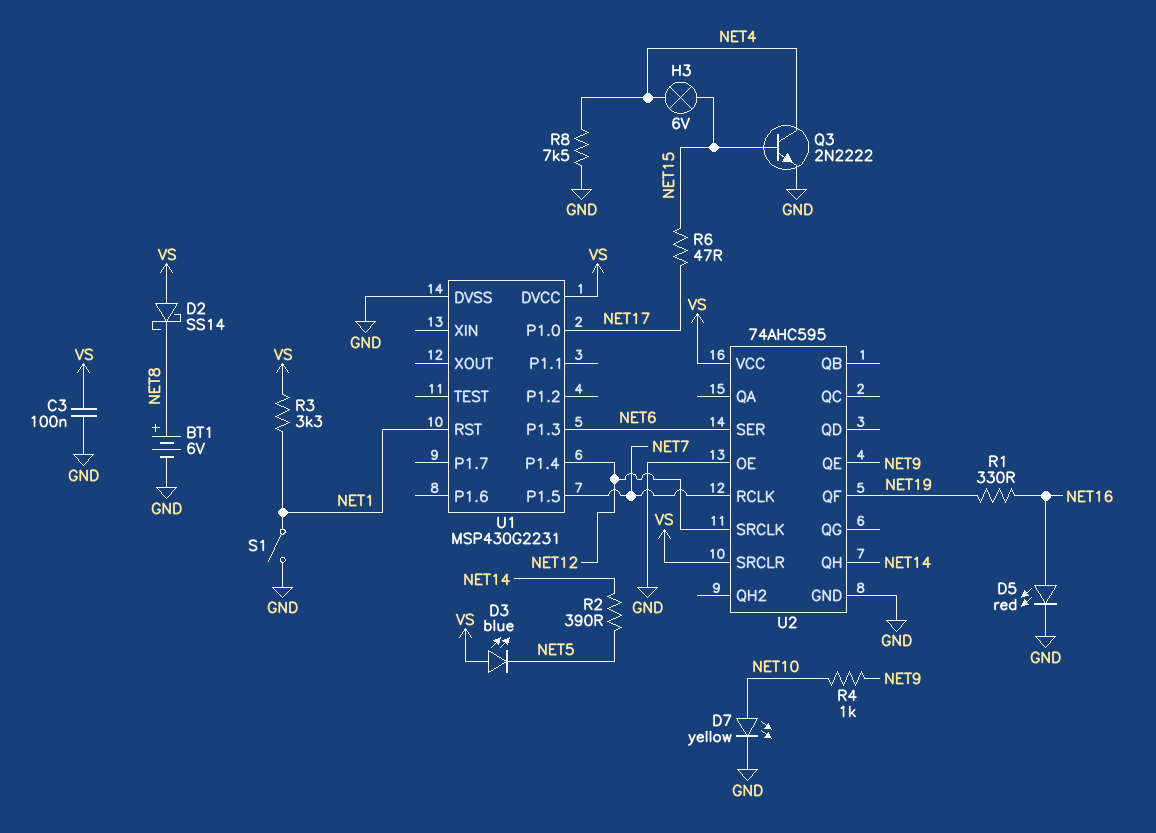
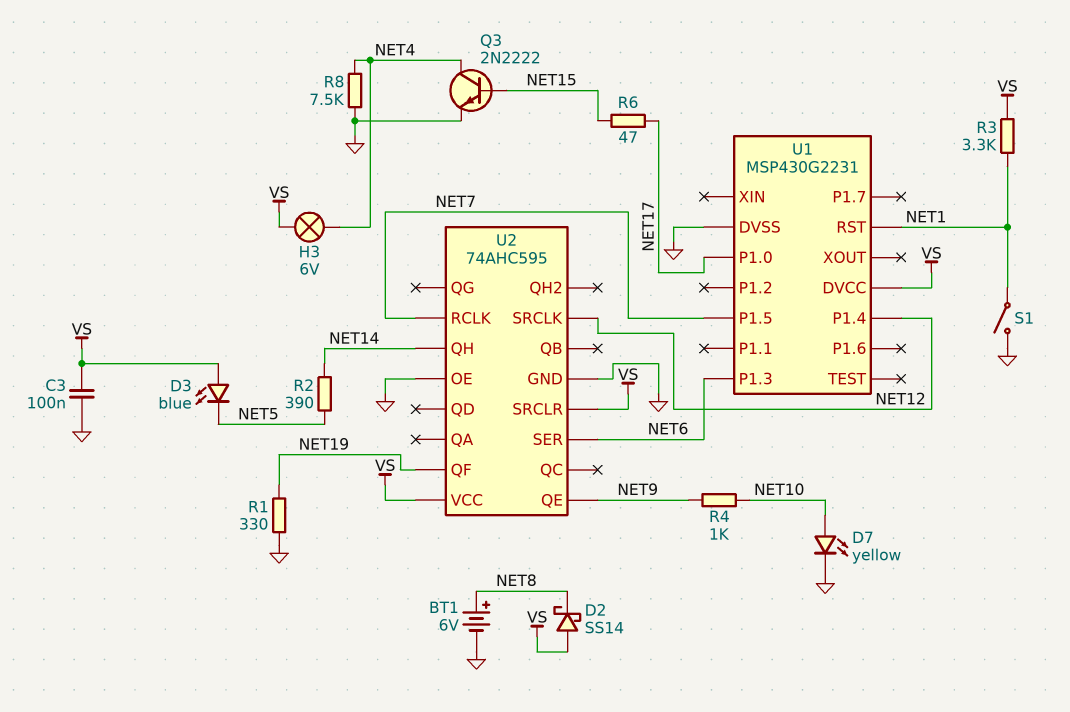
D5: LED red (A NET16, K GND) -> none
H3: lamp 6V (NET4, NET15) -> lamp 6V (NET4, VS)
R1: 330 (NET16, NET19) -> 330 (GND, NET19)

